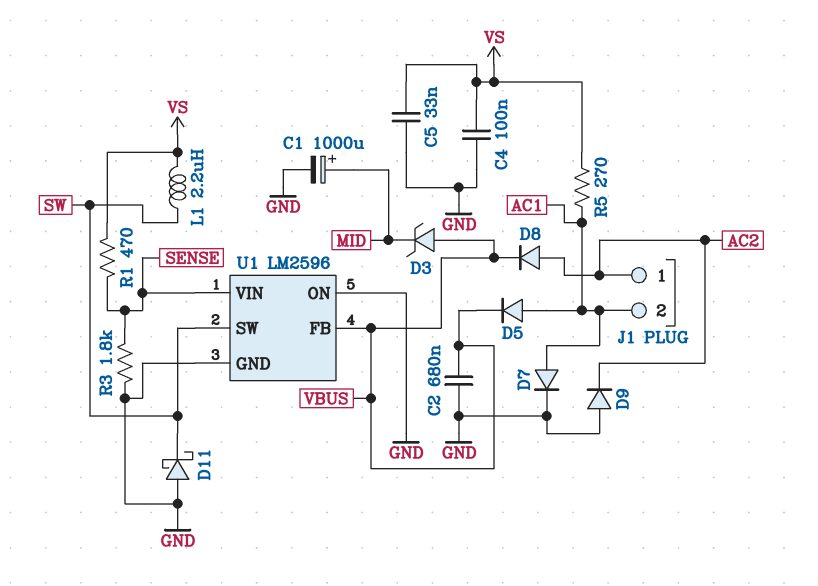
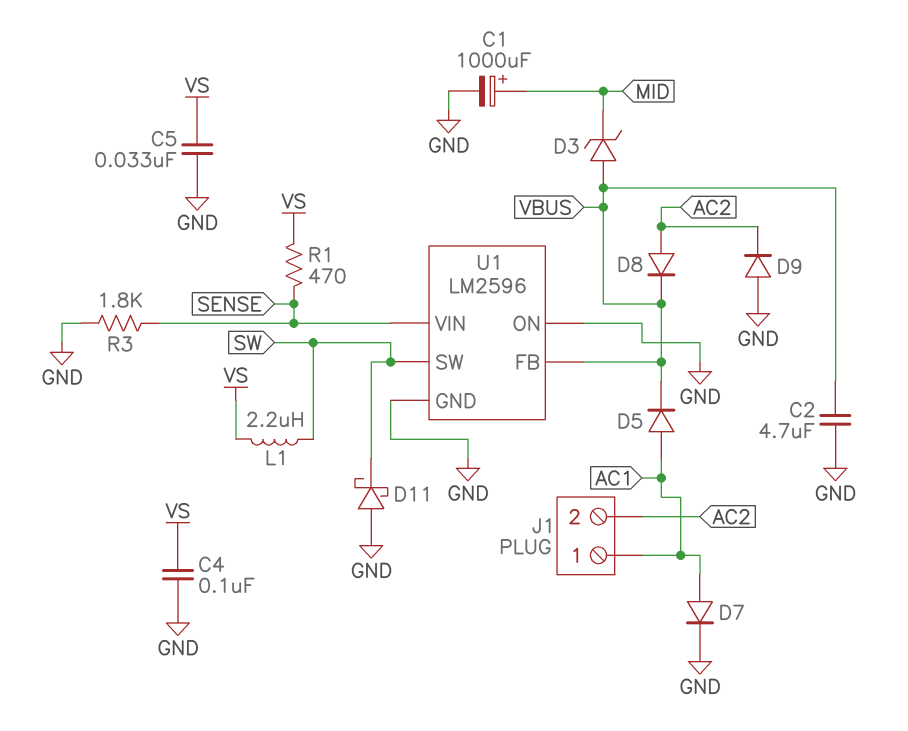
C2: 680nF (GND, VBUS) -> 4.7uF (GND, VBUS)
J1 pin 1: AC2 -> AC1
J1 pin 2: AC1 -> AC2
R5: 270 (AC1, VS) -> none

